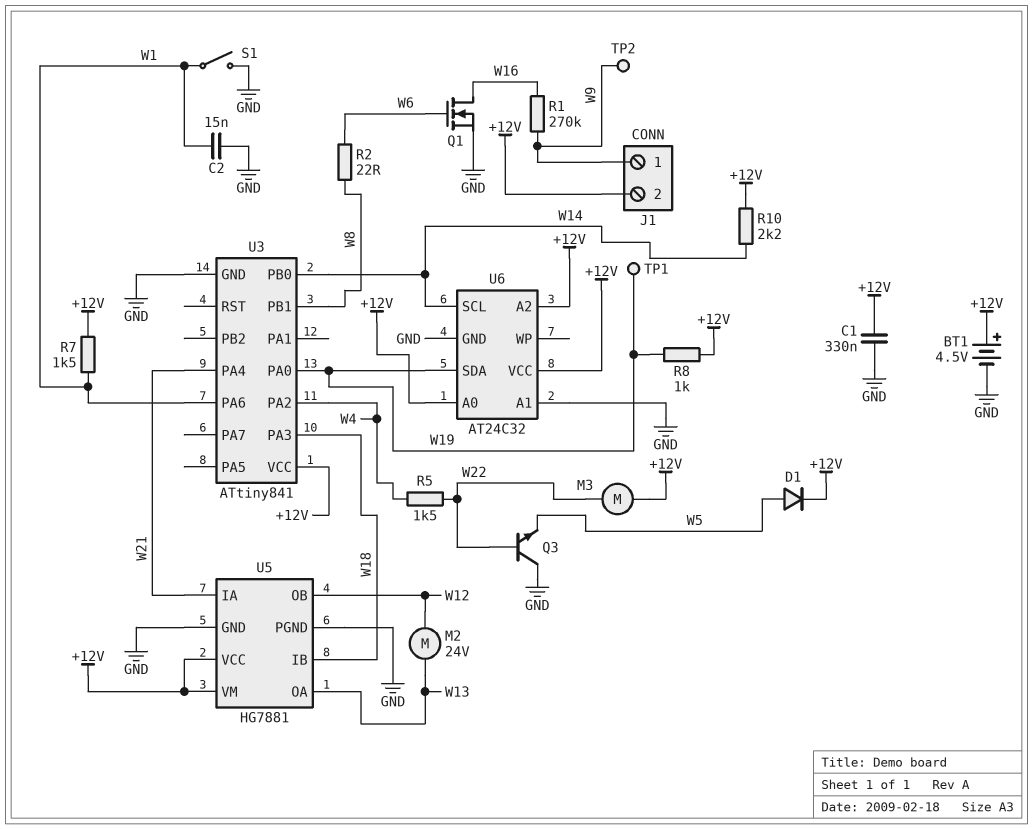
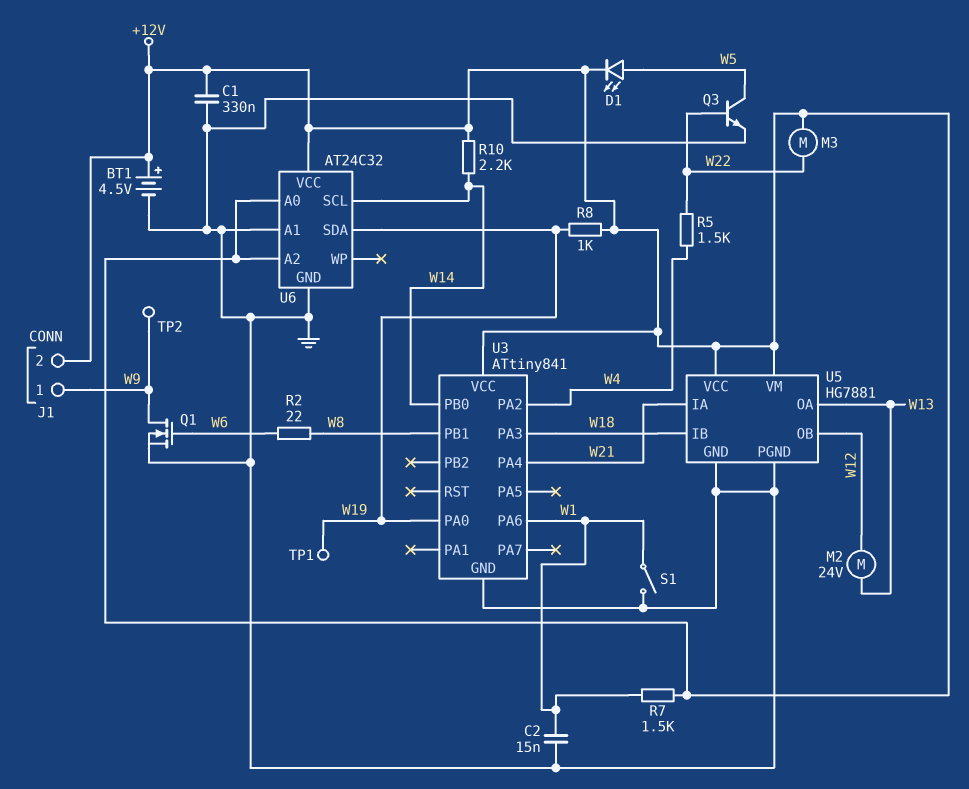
D1: diode (A W5, K +12V) -> LED (A W5, K +12V)
Q1: NMOS (G W6, D W16, S GND) -> NMOS (G W6, D W9, S GND)
Q3: NPN (B W22, C GND, E W5) -> NPN (B W22, C W5, E GND)
R1: 270k (W9, W16) -> none

